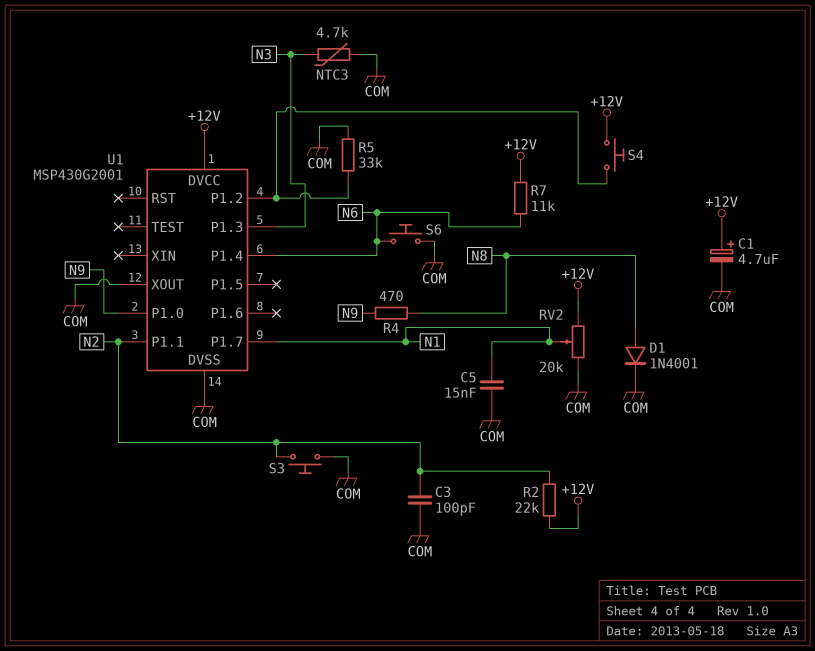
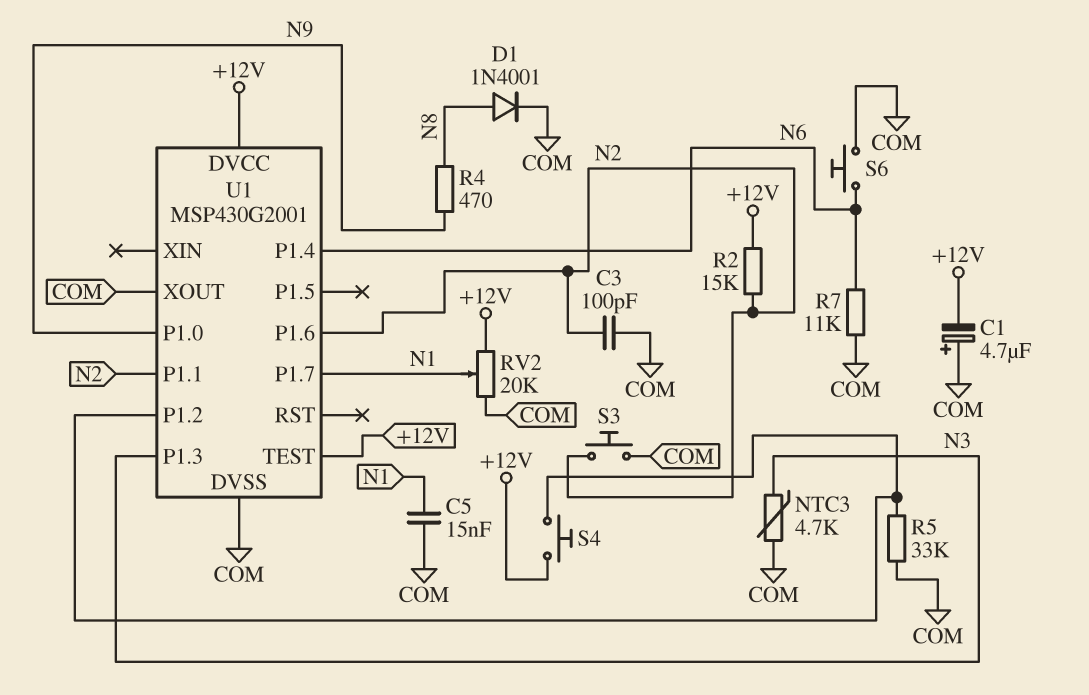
C1: 4.7uF (plus +12V, minus COM) -> 4.7uF (plus COM, minus +12V)
R2: 22k (+12V, N2) -> 15k (+12V, N2)
R7: 11k (+12V, N6) -> 11k (COM, N6)
U1 pin P1.6: none -> N2
U1 pin TEST: none -> +12V

